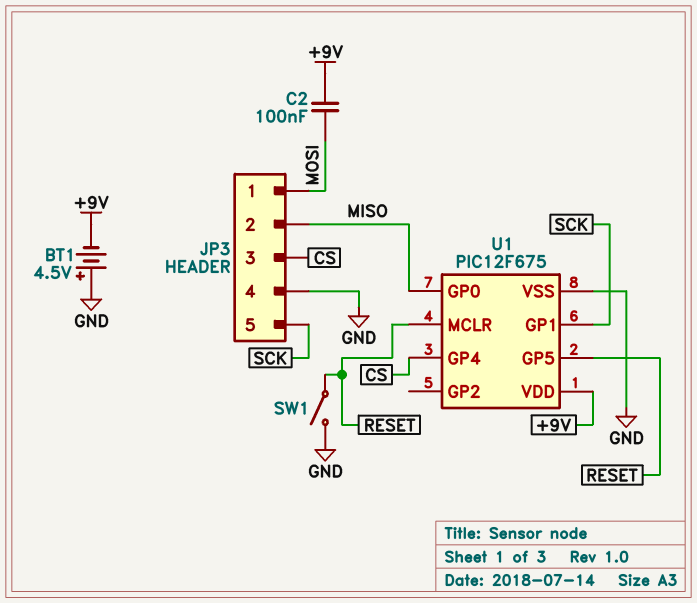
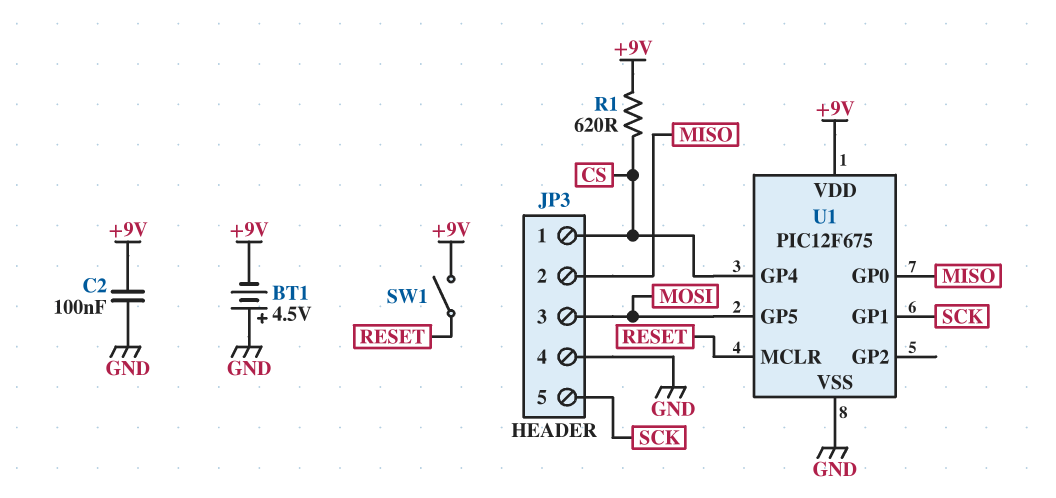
C2: 100nF (+9V, MOSI) -> 100nF (+9V, GND)
JP3 pin 1: MOSI -> CS
JP3 pin 3: CS -> MOSI
R1: none -> 620 (+9V, CS)
SW1: switch (GND, RESET) -> switch (+9V, RESET)
U1 pin GP5: RESET -> MOSI

